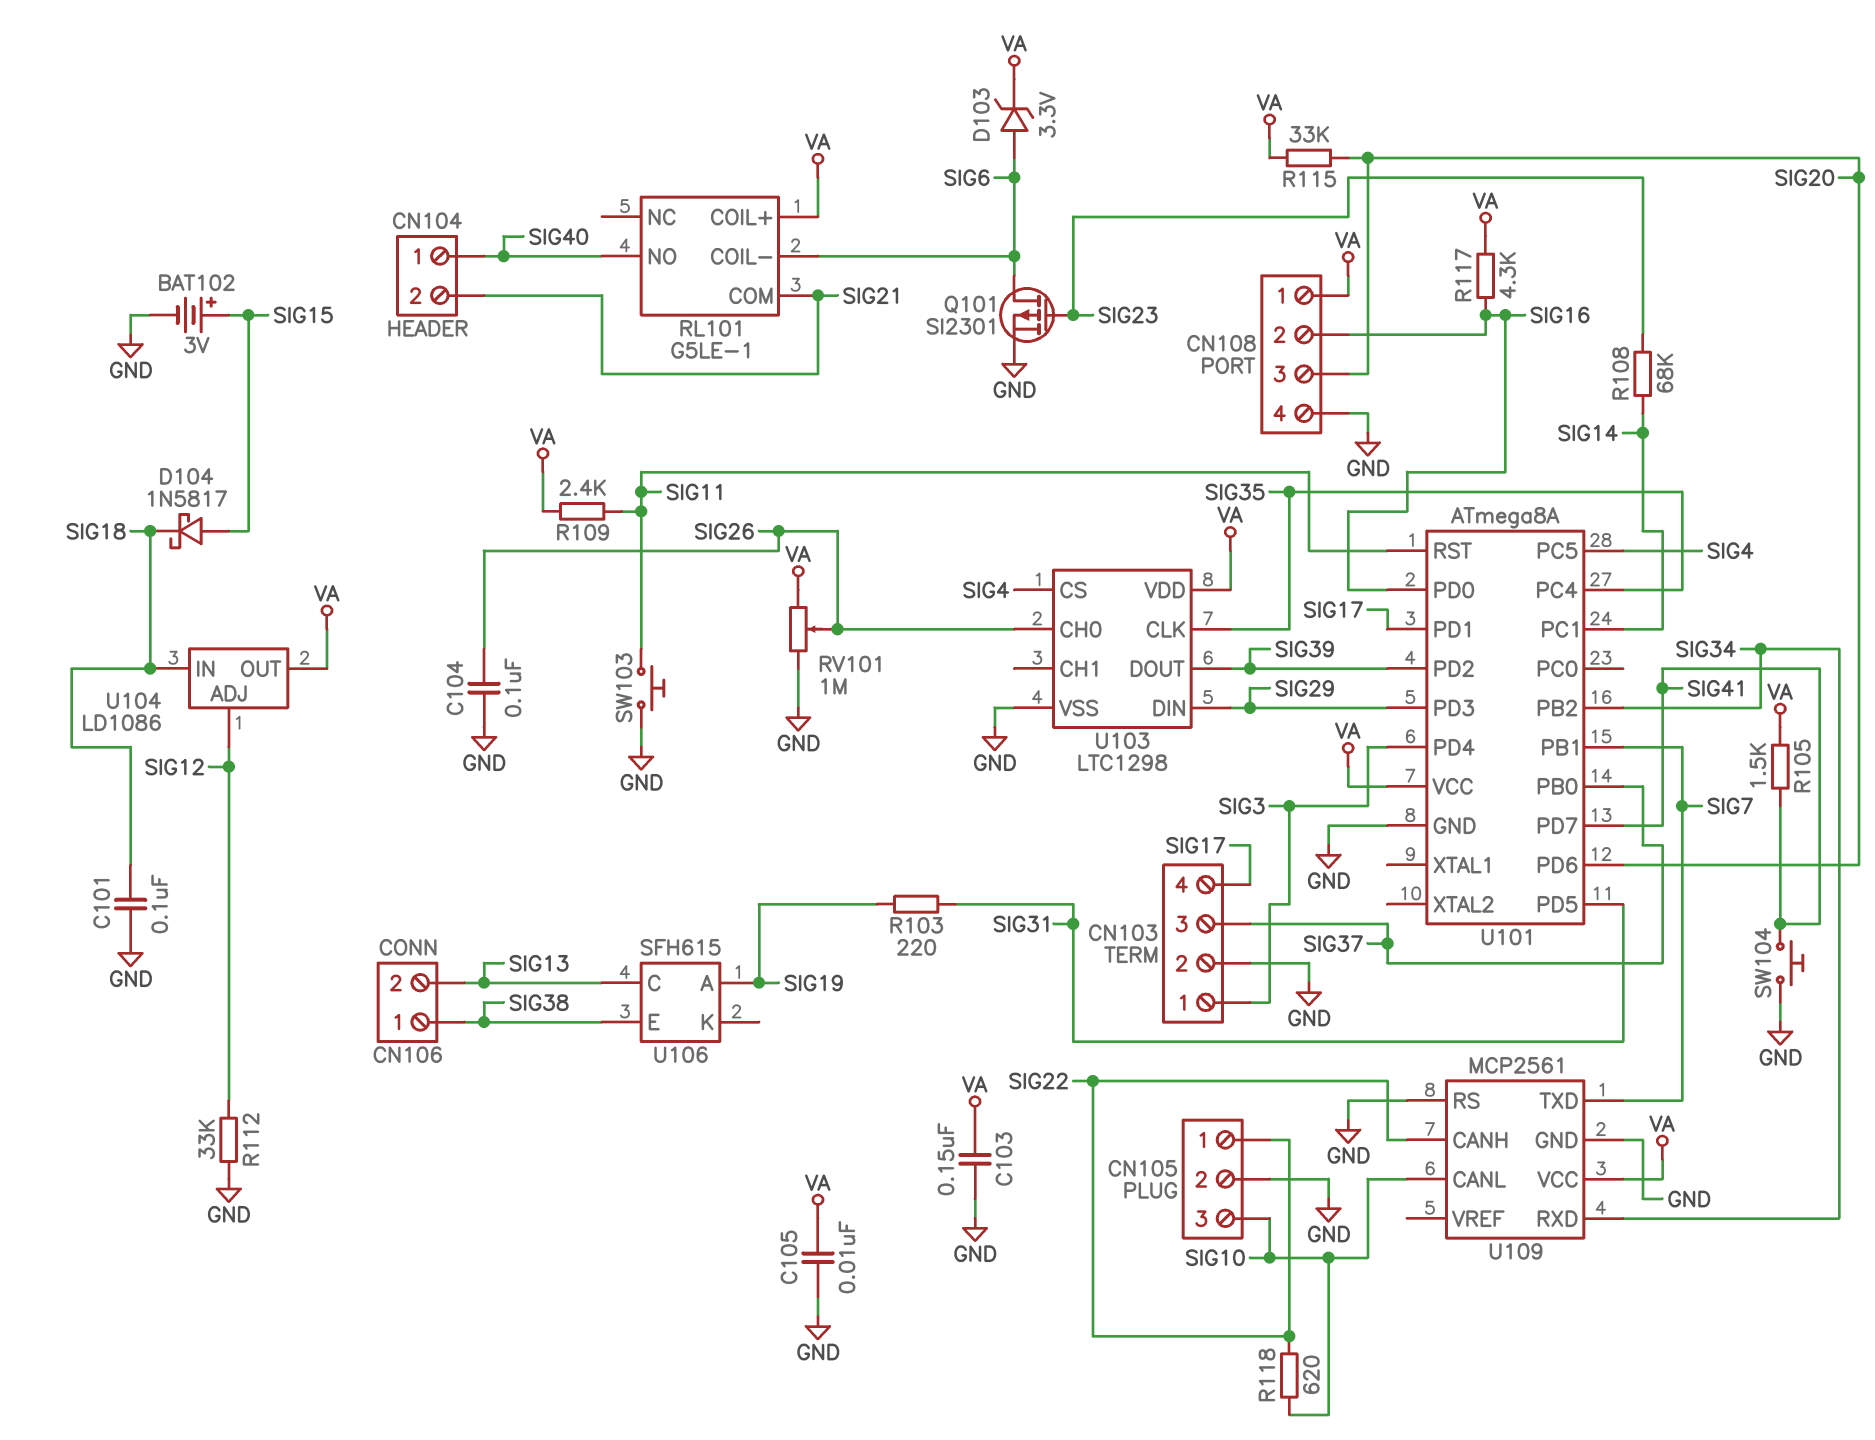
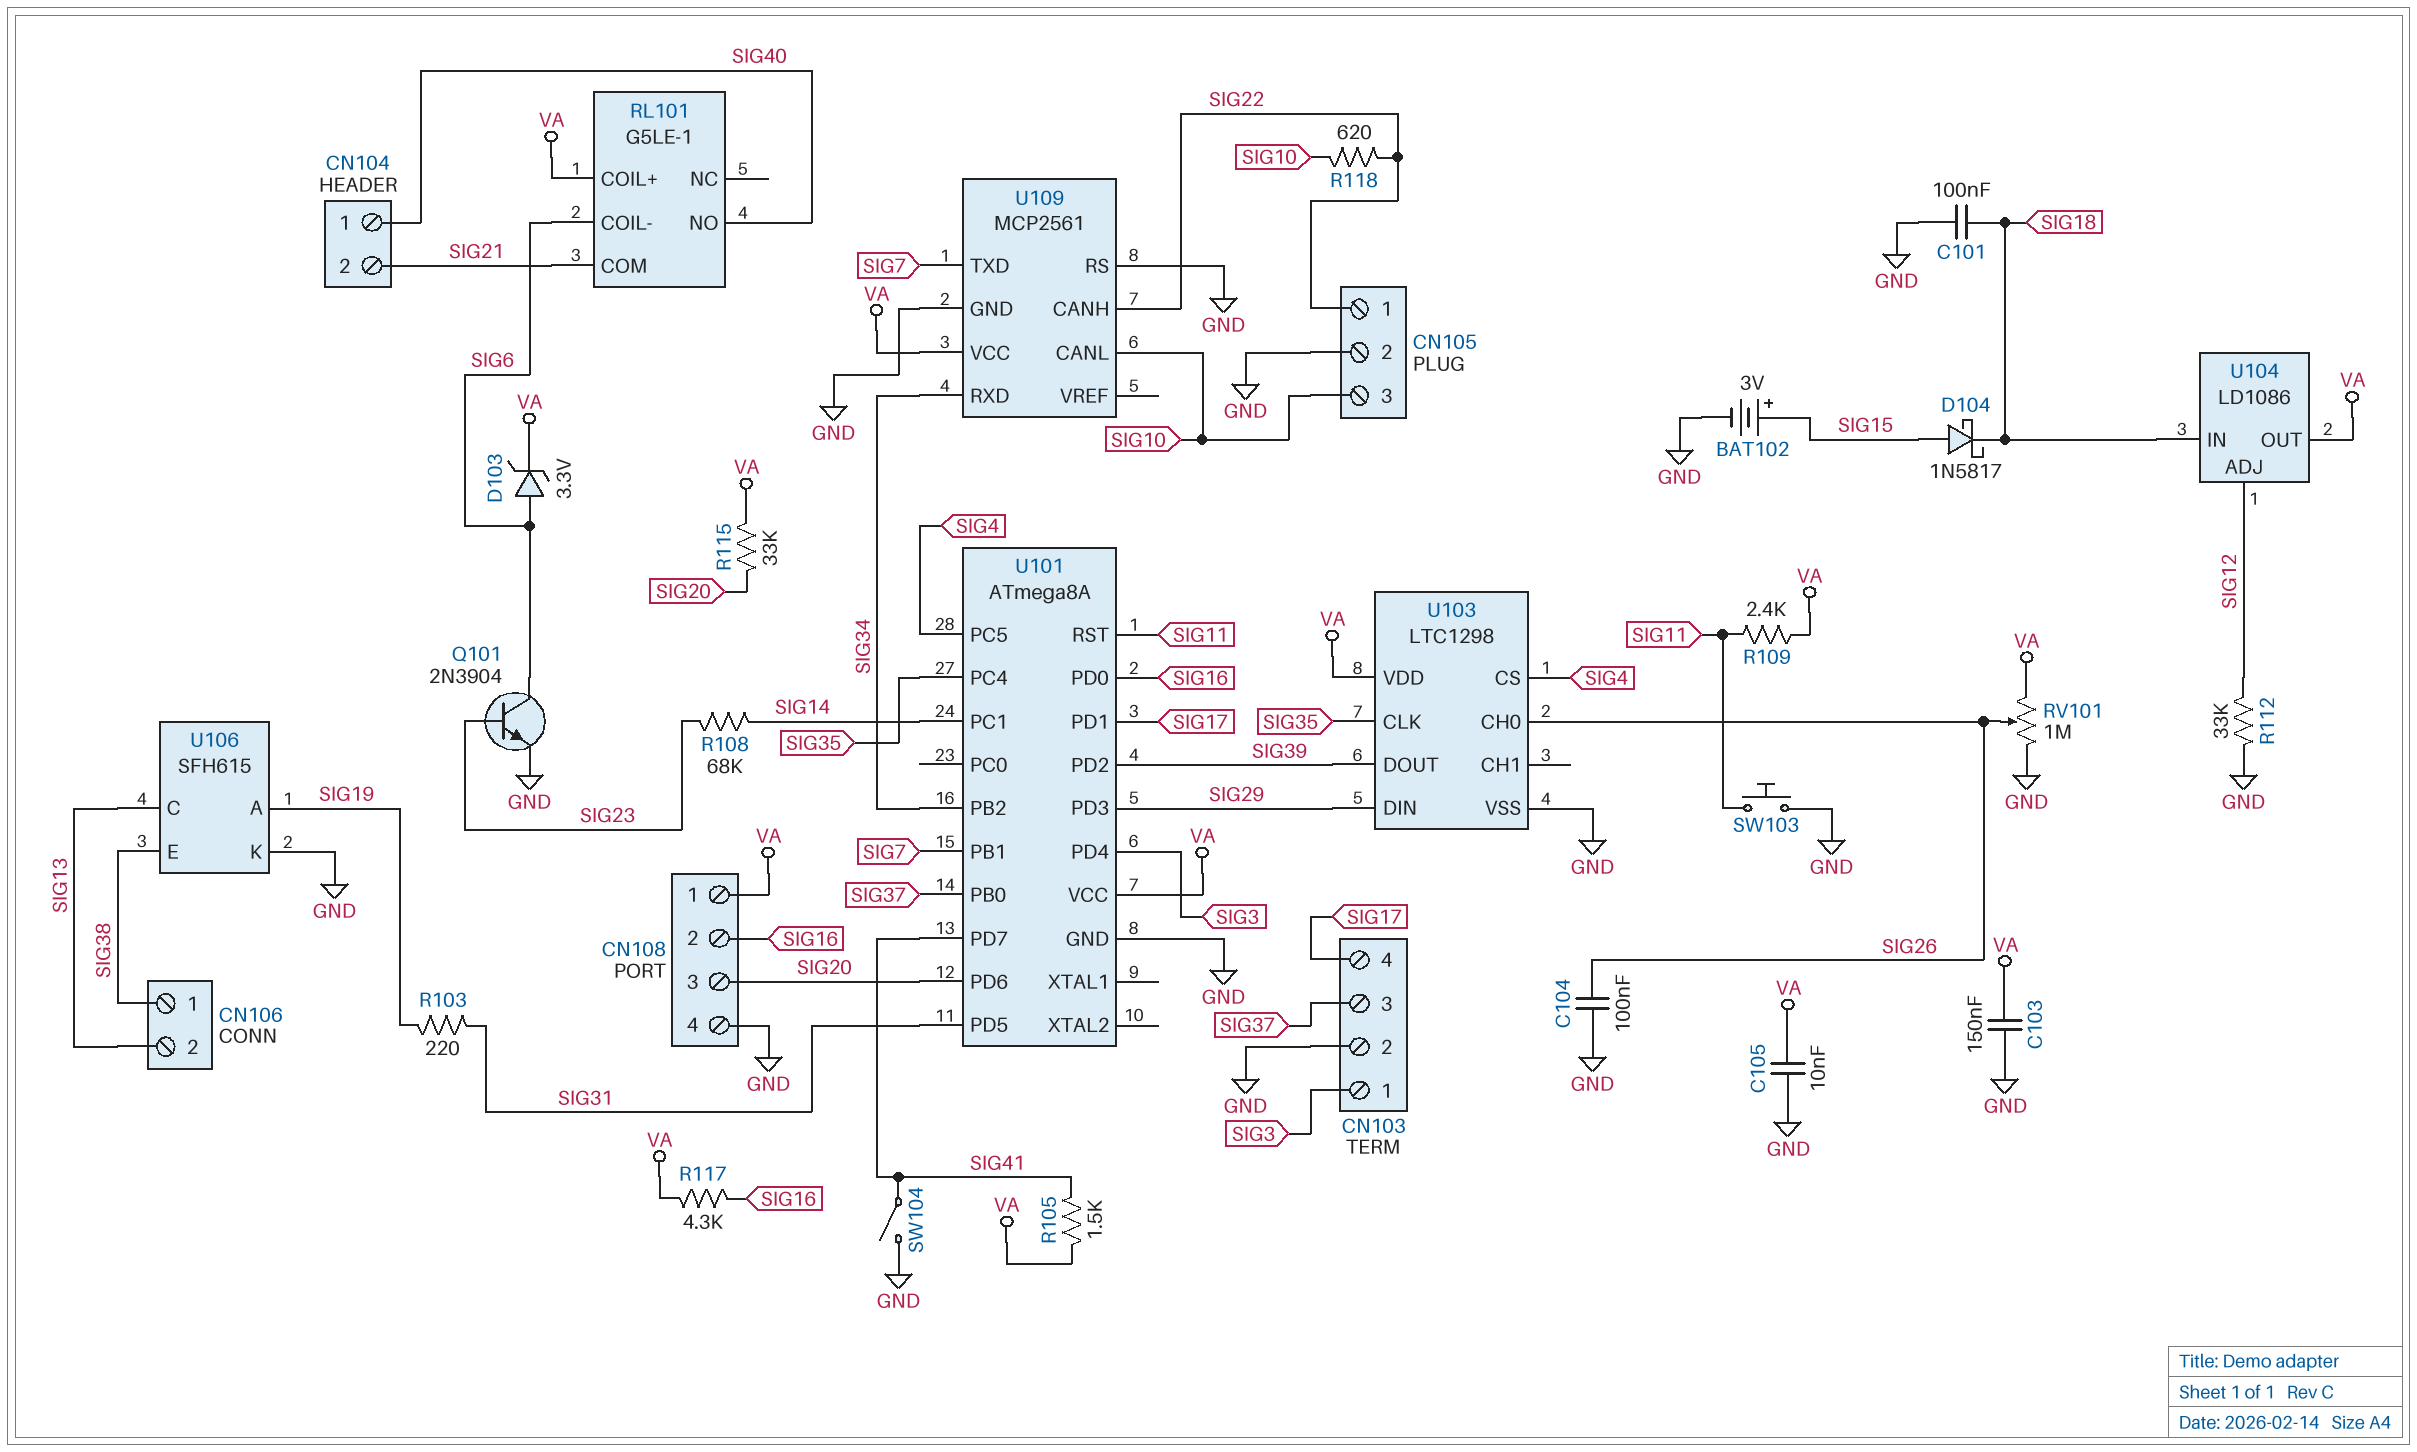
Q101: PMOS SI2301 (G SIG23, D SIG6, S GND) -> NPN 2N3904 (B SIG23, C SIG6, E GND)
SW104: button (GND, SIG41) -> switch (GND, SIG41)
U106 pin K: none -> GND

